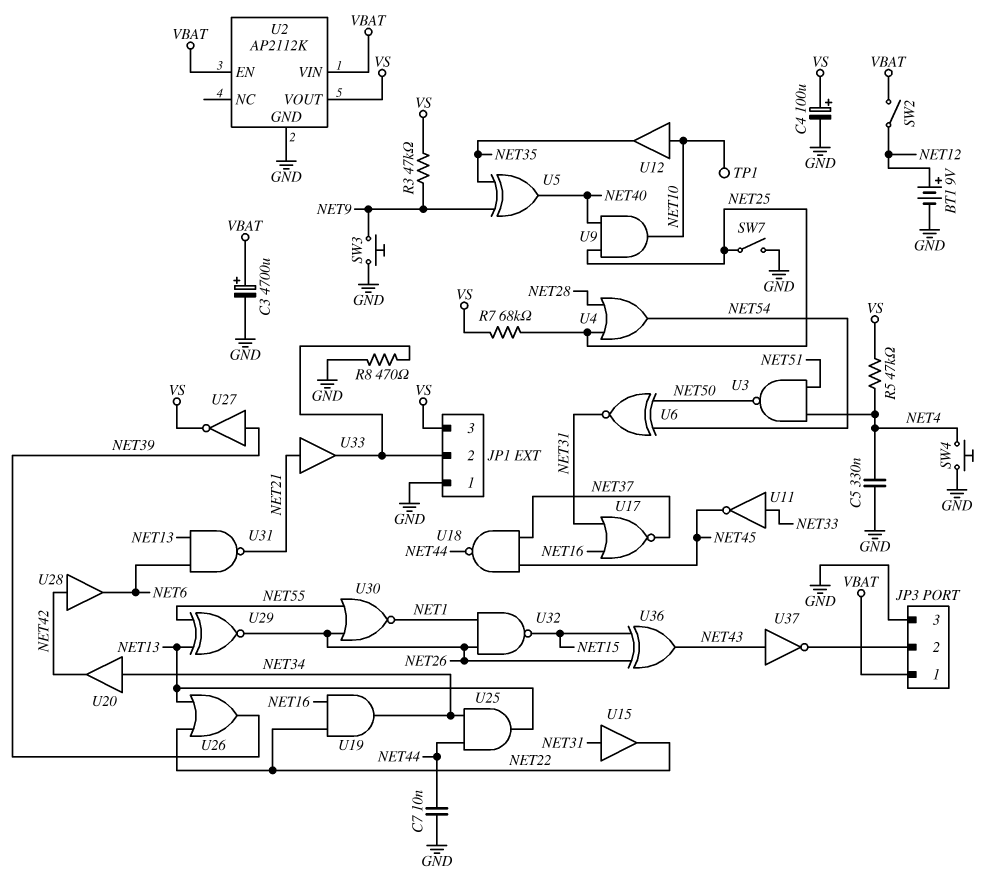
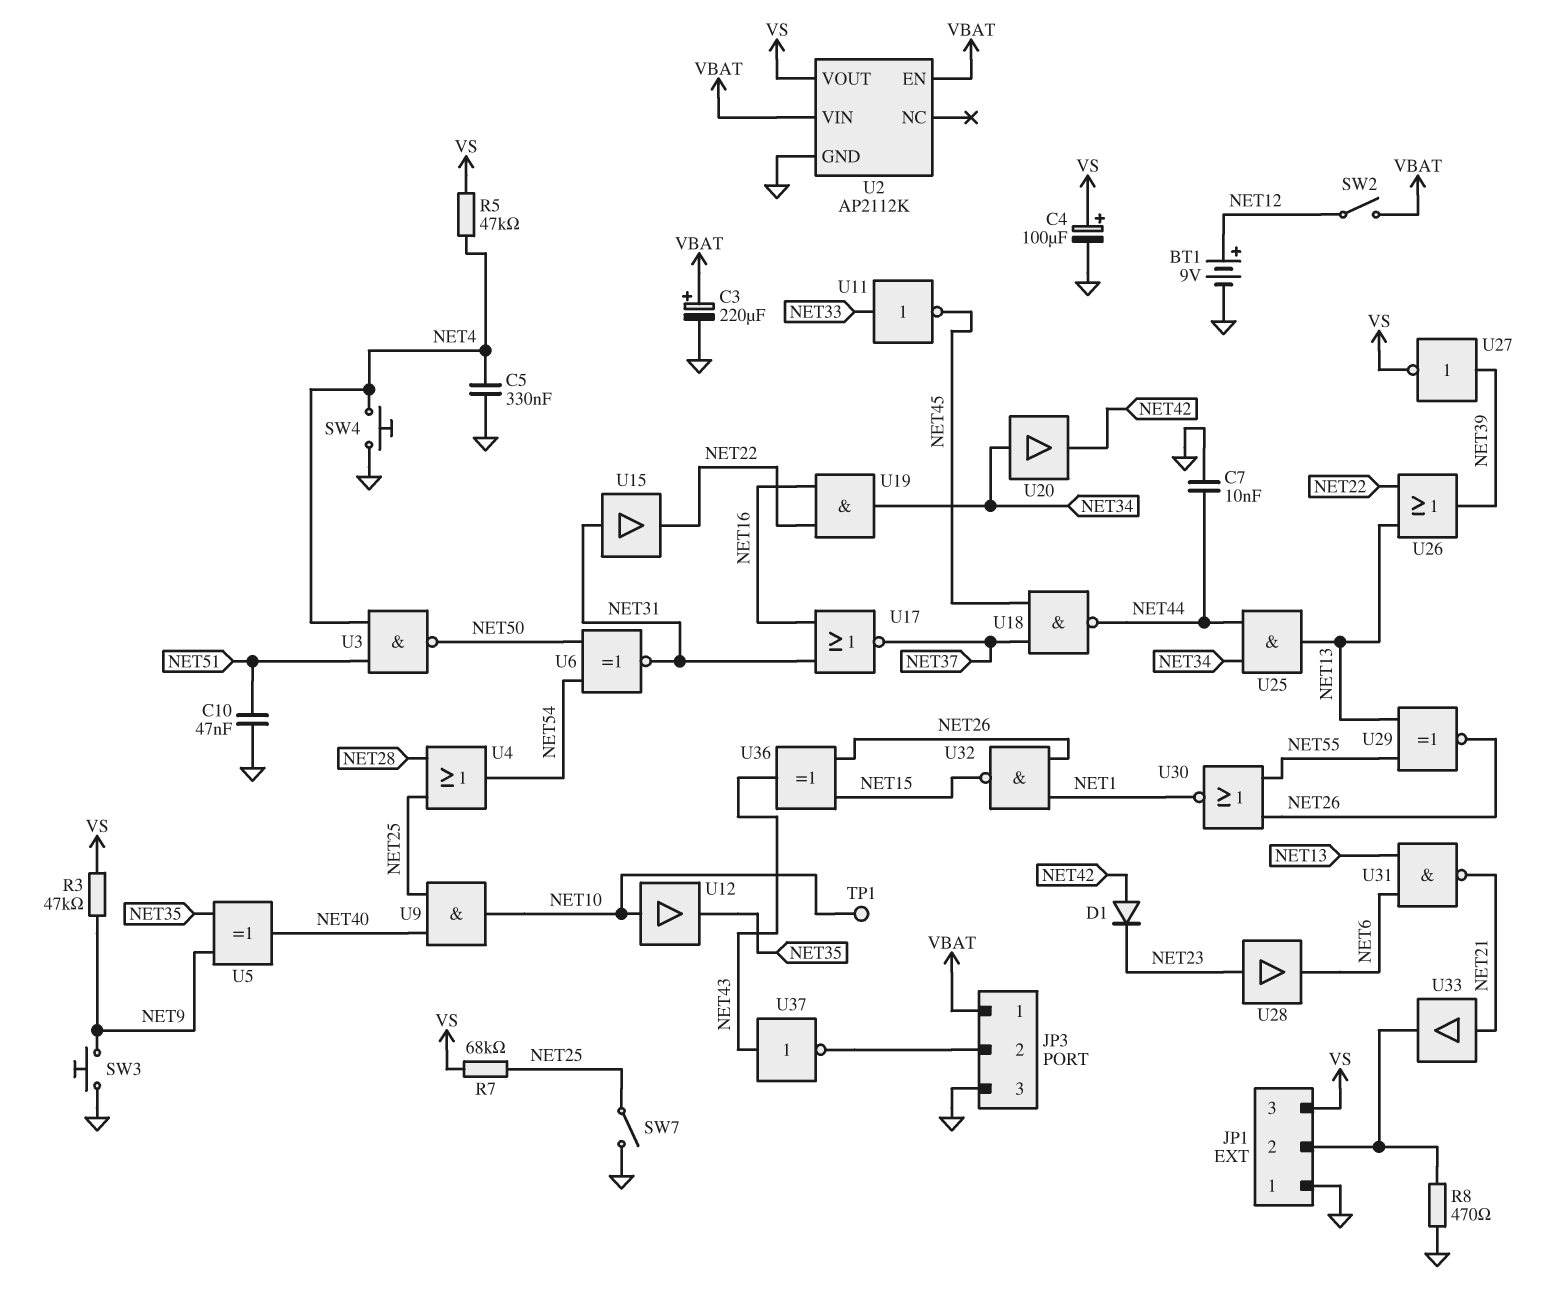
C3: 4700uF (plus VBAT, minus GND) -> 220uF (plus VBAT, minus GND)
C10: none -> 47nF (GND, NET51)
D1: none -> diode (A NET42, K NET23)
U28: buffer (in NET42, out NET6) -> buffer (in NET23, out NET6)

